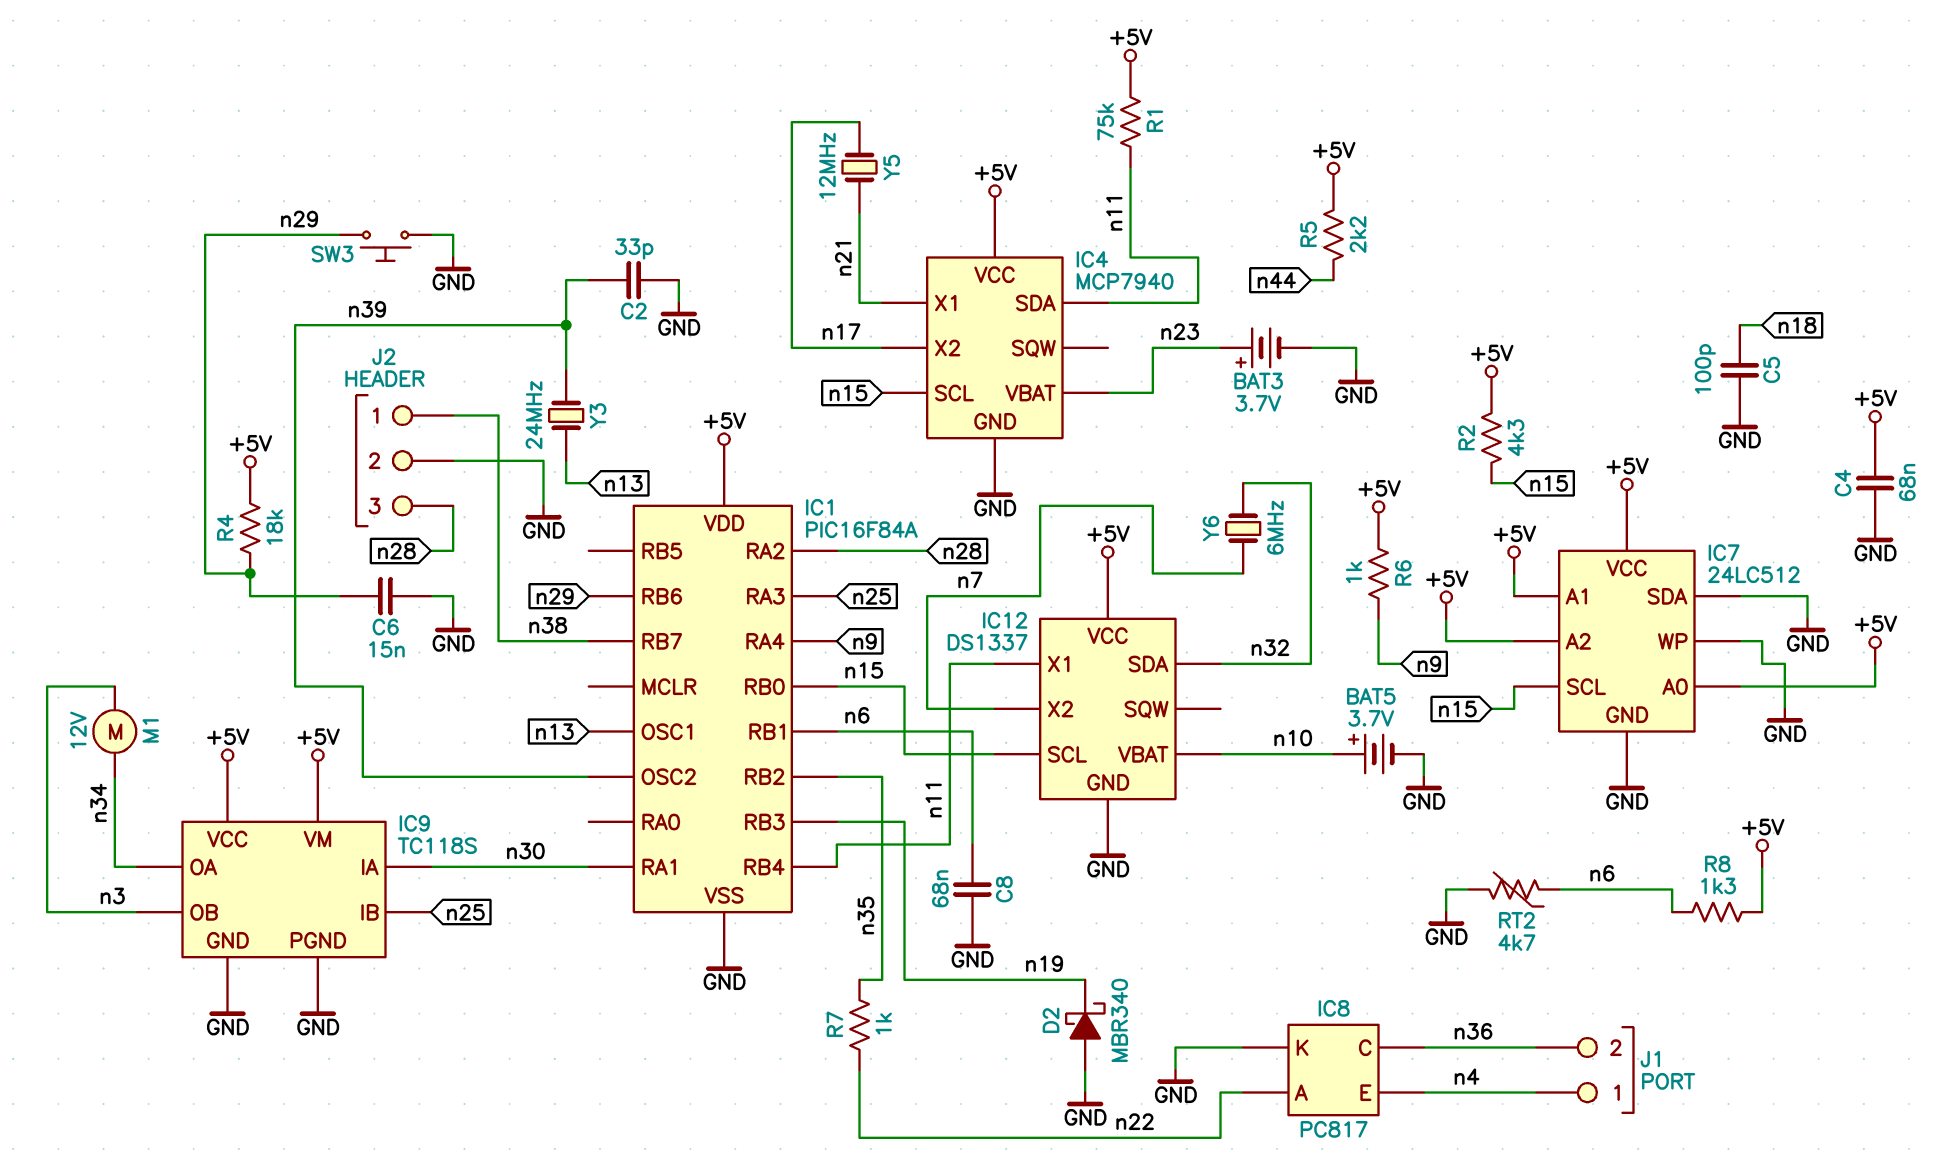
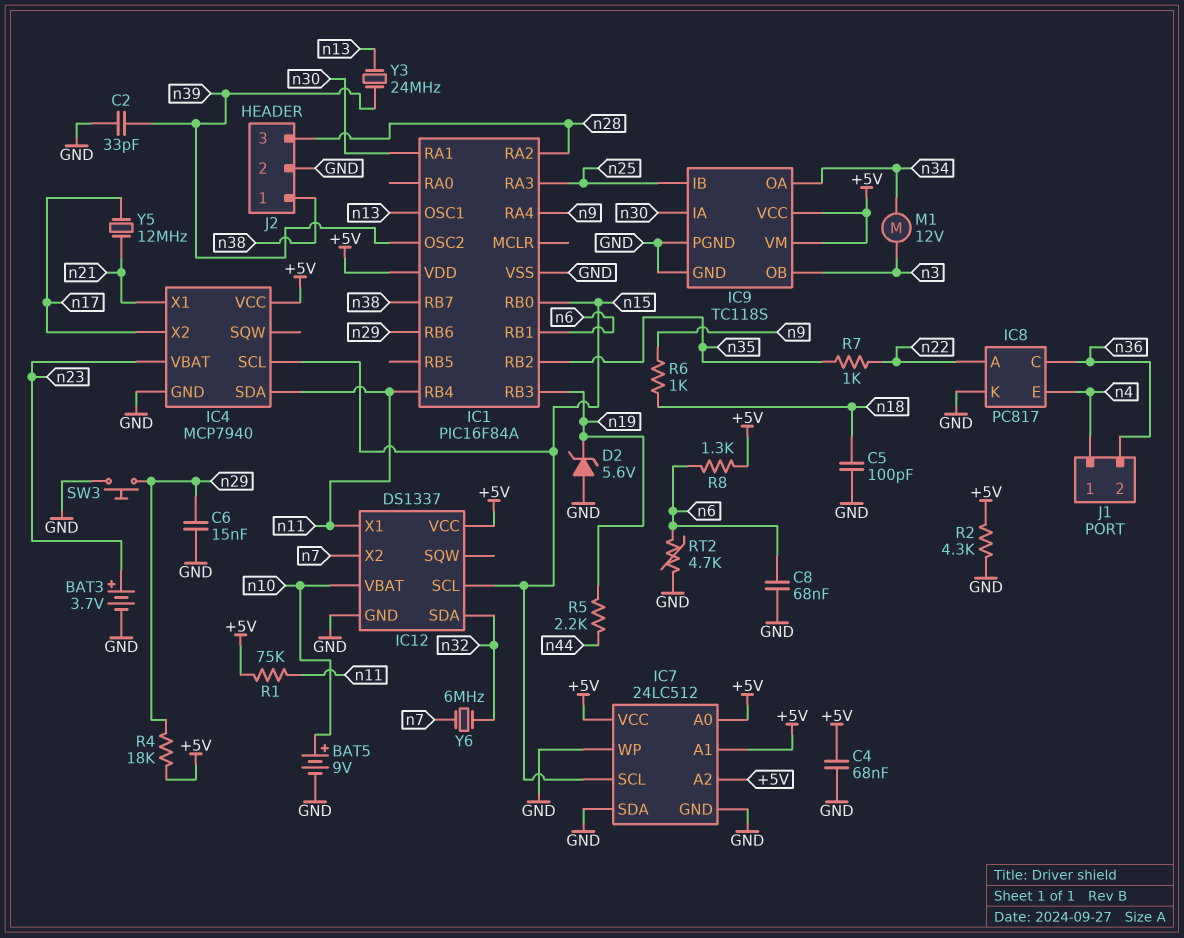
BAT5: 3.7V (plus n10, minus GND) -> 9V (plus n10, minus GND)
D2: schottky MBR340 (A GND, K n19) -> zener 5.6V (A GND, K n19)
R2: 4.3k (+5V, n15) -> 4.3k (+5V, GND)
R5: 2.2k (+5V, n44) -> 2.2k (n19, n44)
R6: 1k (+5V, n9) -> 1k (n9, n18)

